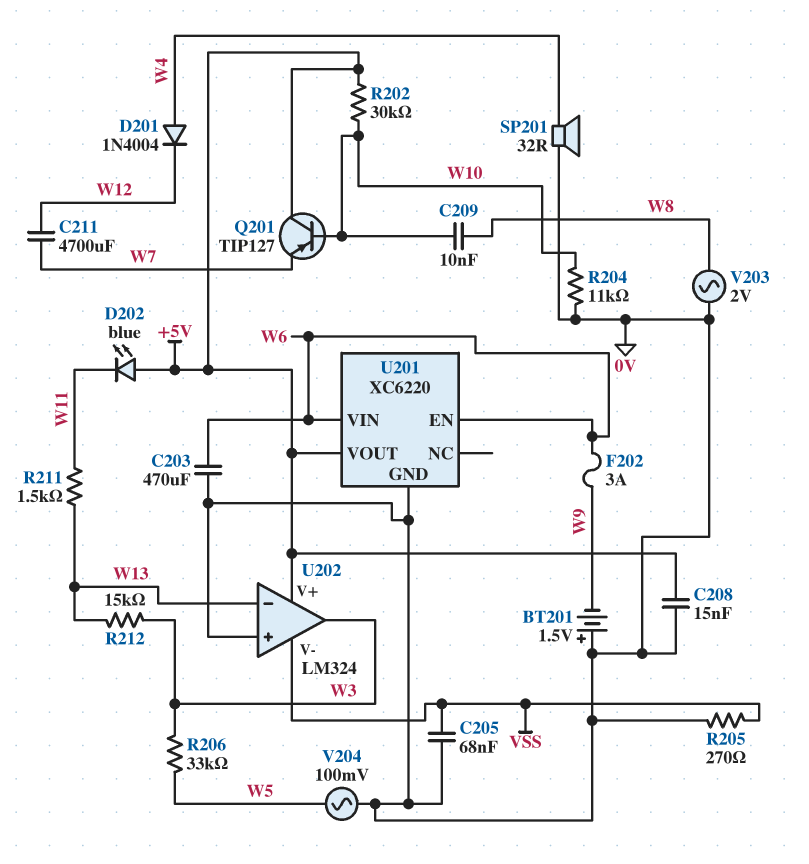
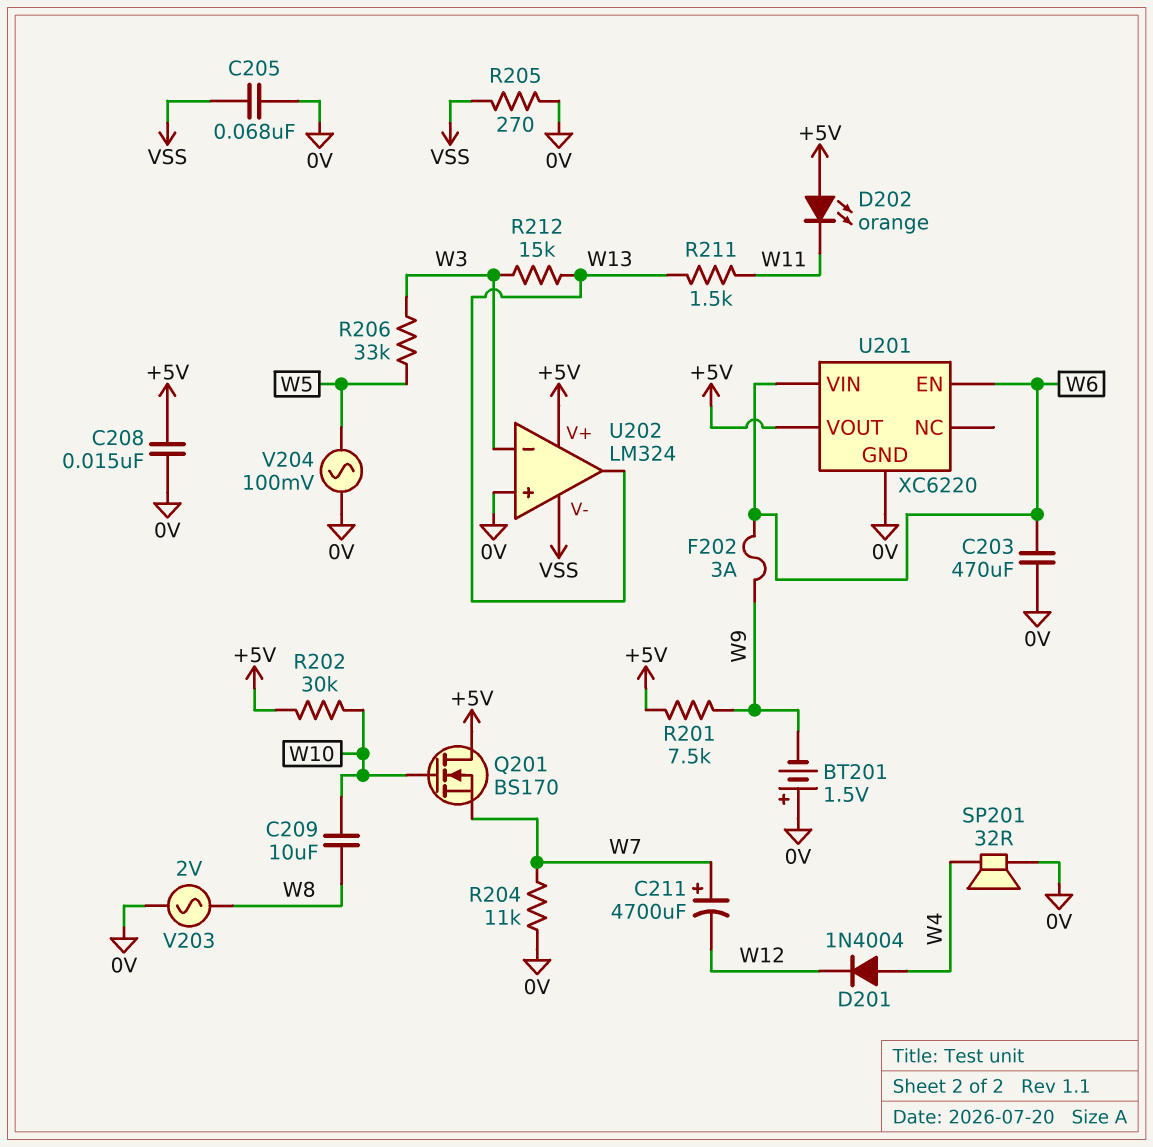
C209: 10nF (W8, W10) -> 10uF (W8, W10)
C211: 4700uF (W7, W12) -> 4700uF (plus W7, minus W12)
D202: LED blue (A +5V, K W11) -> LED orange (A +5V, K W11)
Q201: PNP TIP127 (B W10, C +5V, E W7) -> NMOS BS170 (G W10, D +5V, S W7)
R201: none -> 7.5k (+5V, W9)
R204: 11k (0V, W10) -> 11k (0V, W7)
U202 pin in-: W13 -> W3
U202 pin out: W3 -> W13

